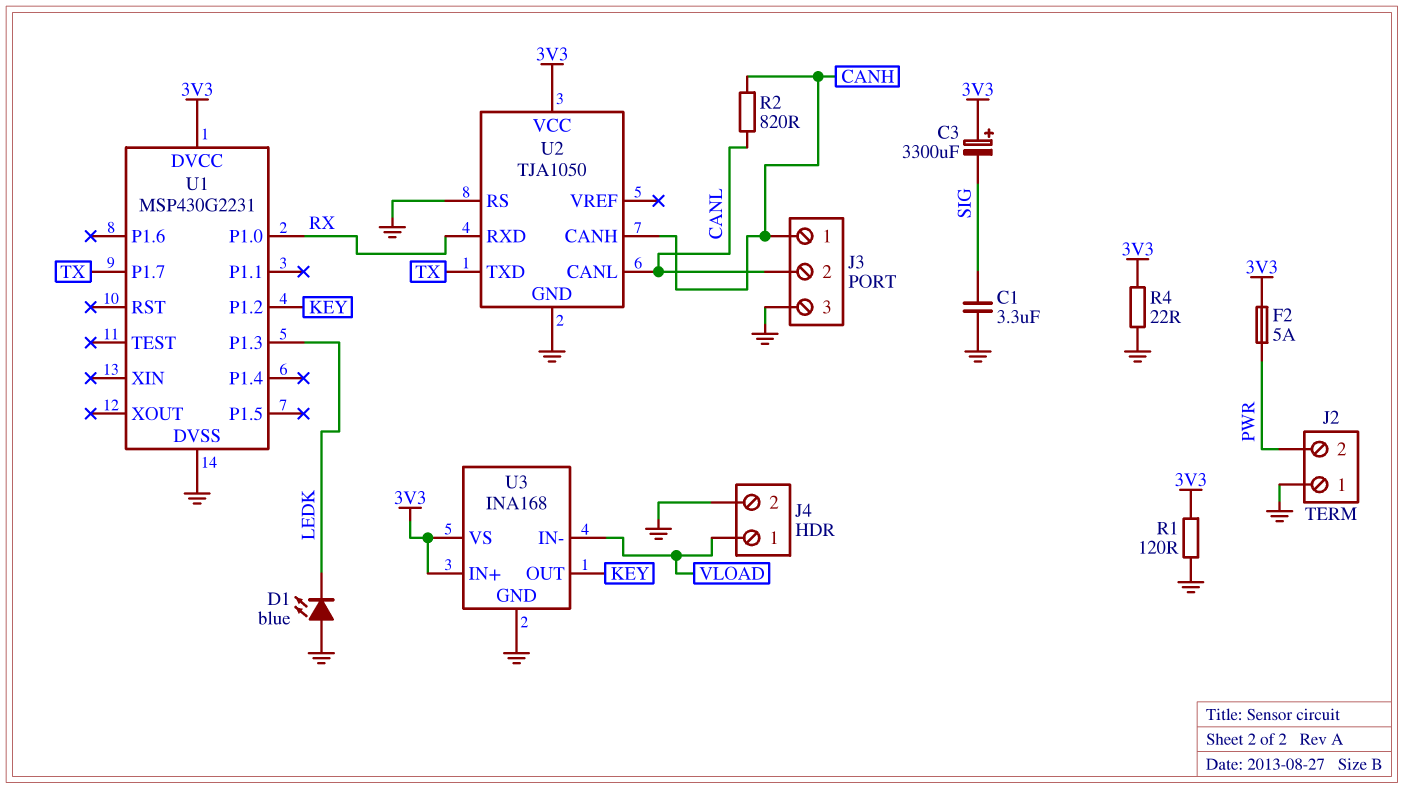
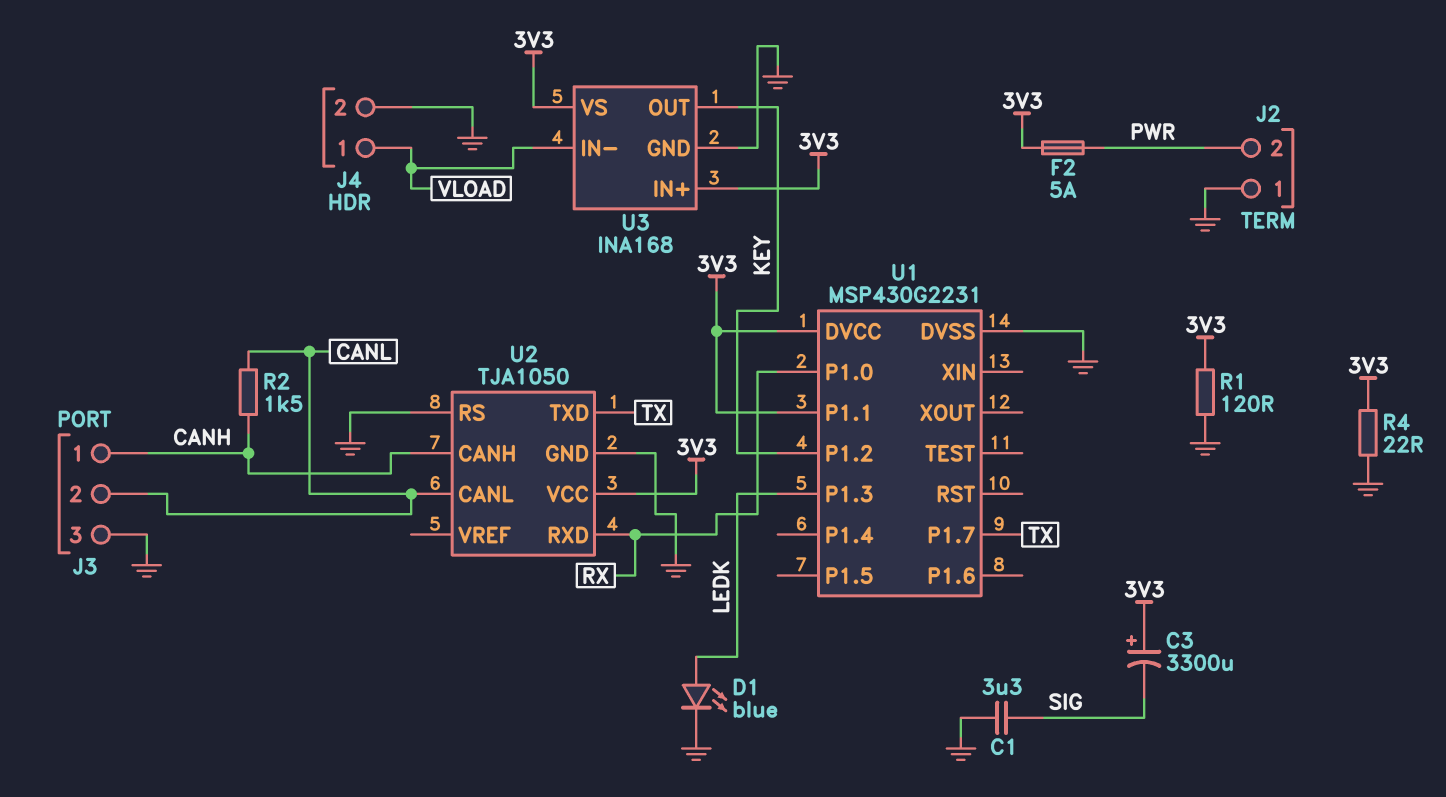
D1: LED blue (A GND, K LEDK) -> LED blue (A LEDK, K GND)
R2: 820 (CANH, CANL) -> 1.5k (CANH, CANL)
U1 pin P1.1: none -> 3V3

